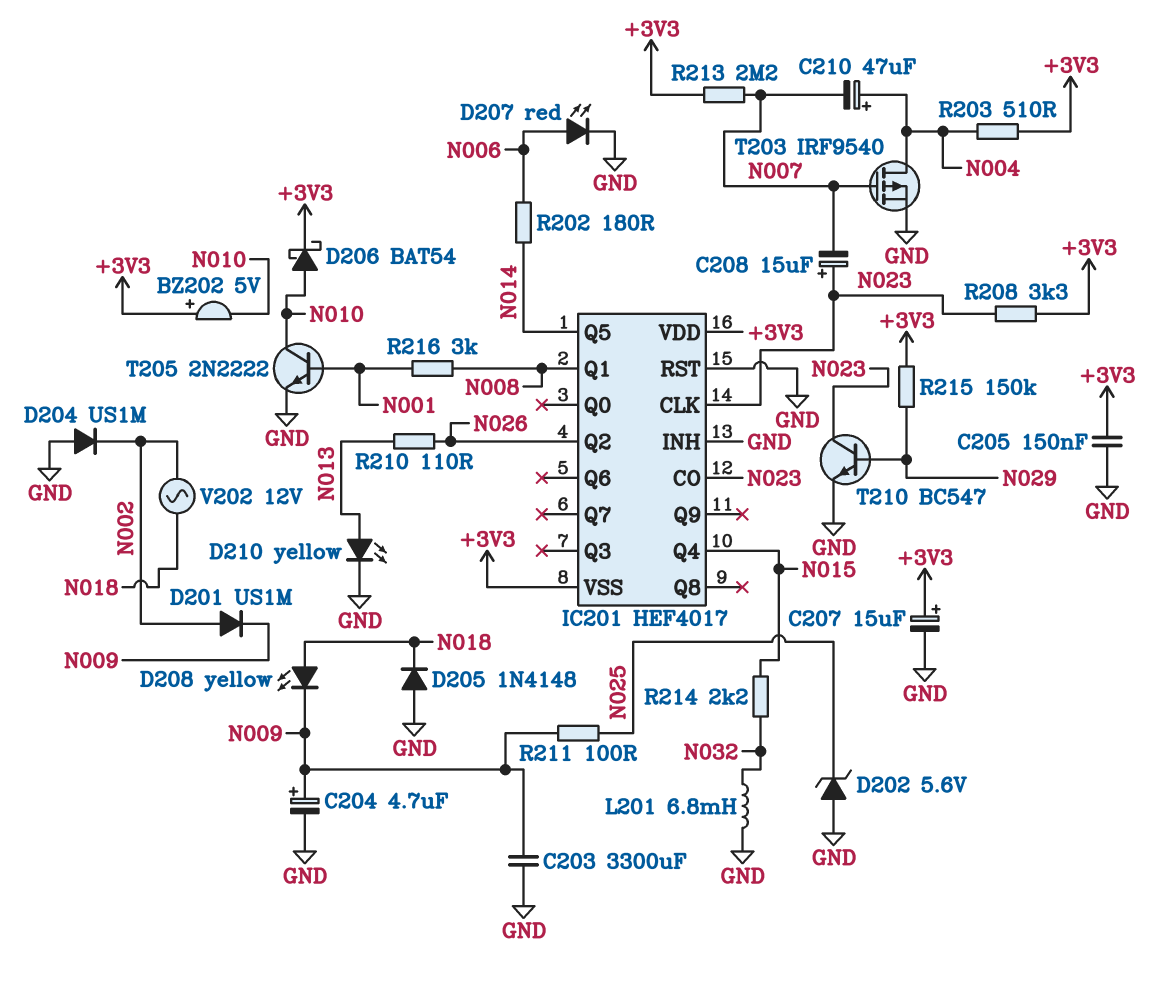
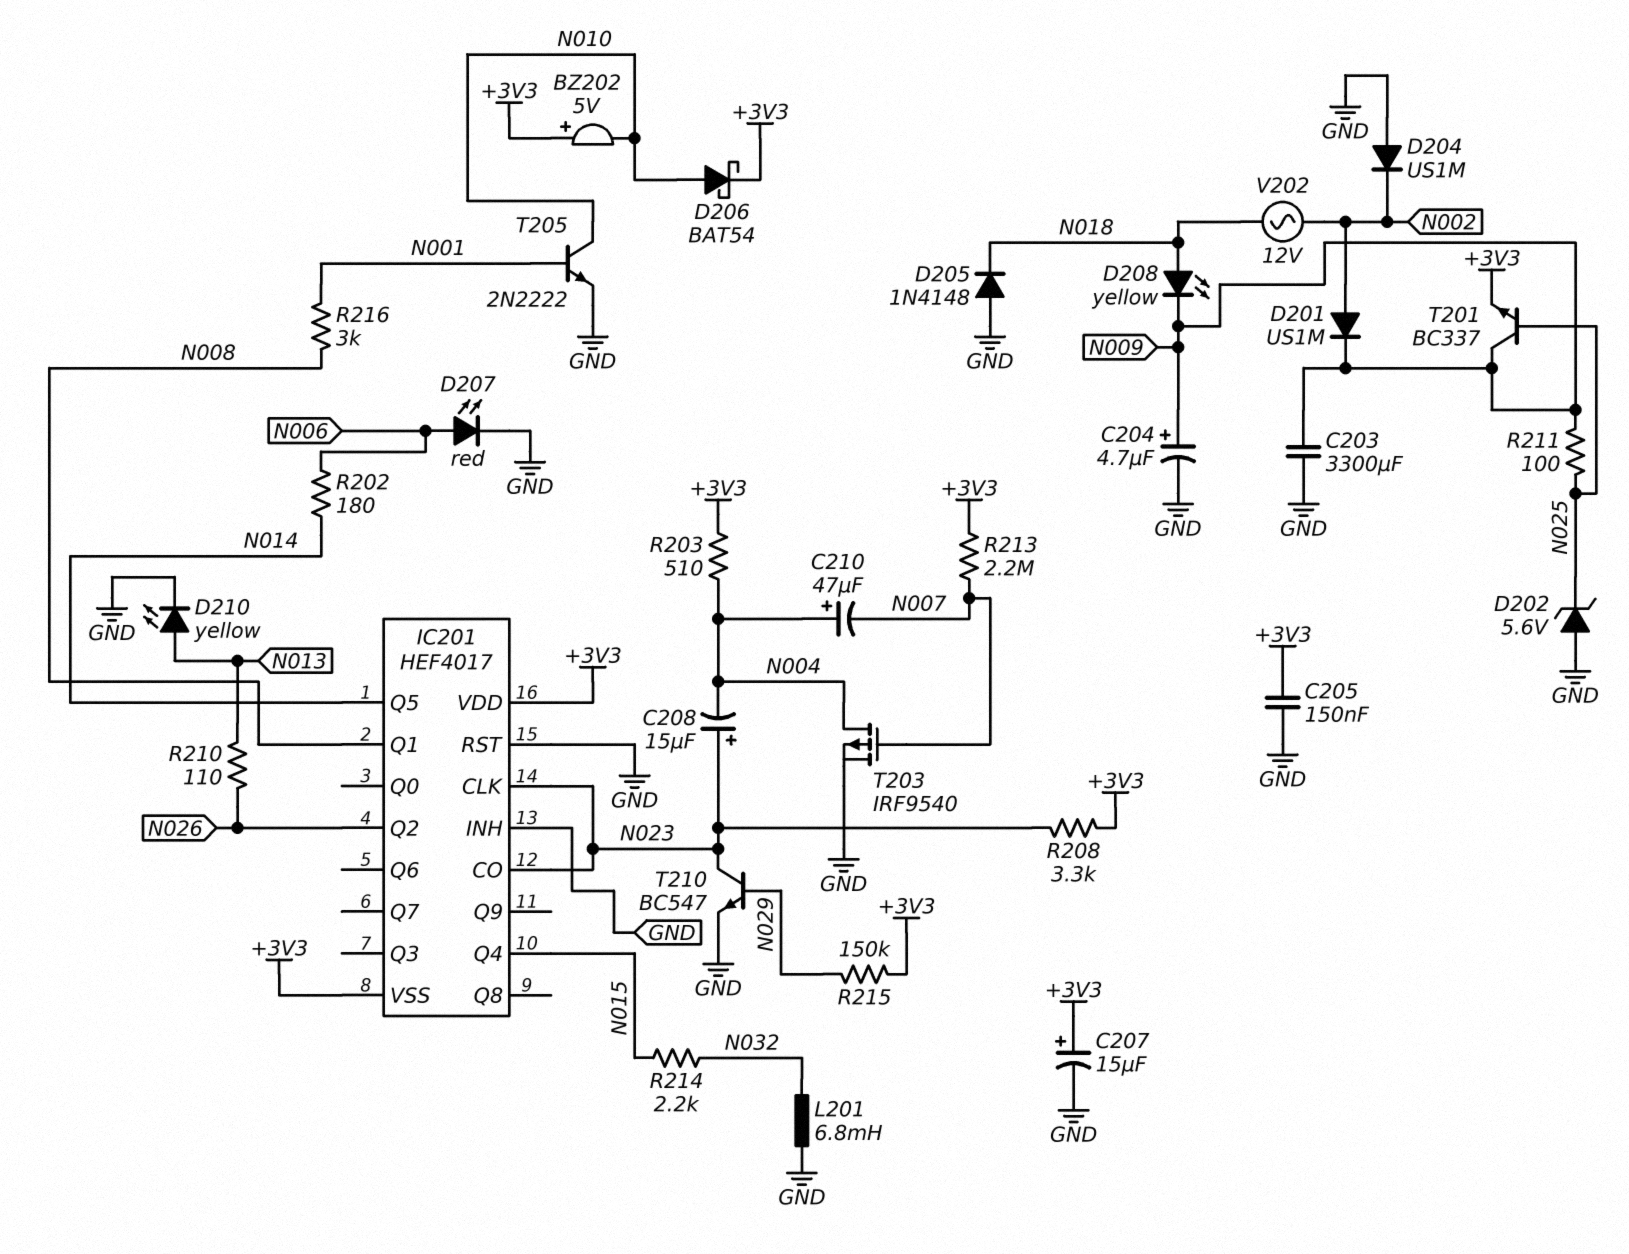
C208: 15uF (plus N023, minus N007) -> 15uF (plus N023, minus N004)
T201: none -> NPN BC337 (B N025, C N009, E +3V3)

